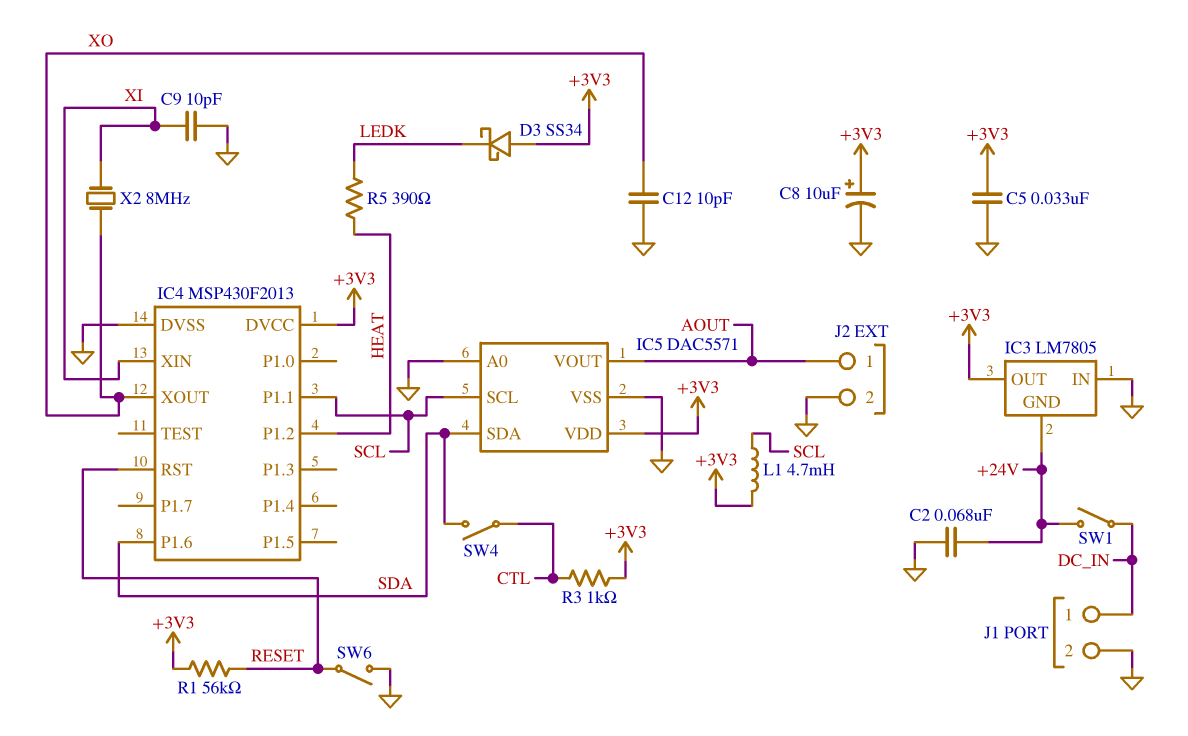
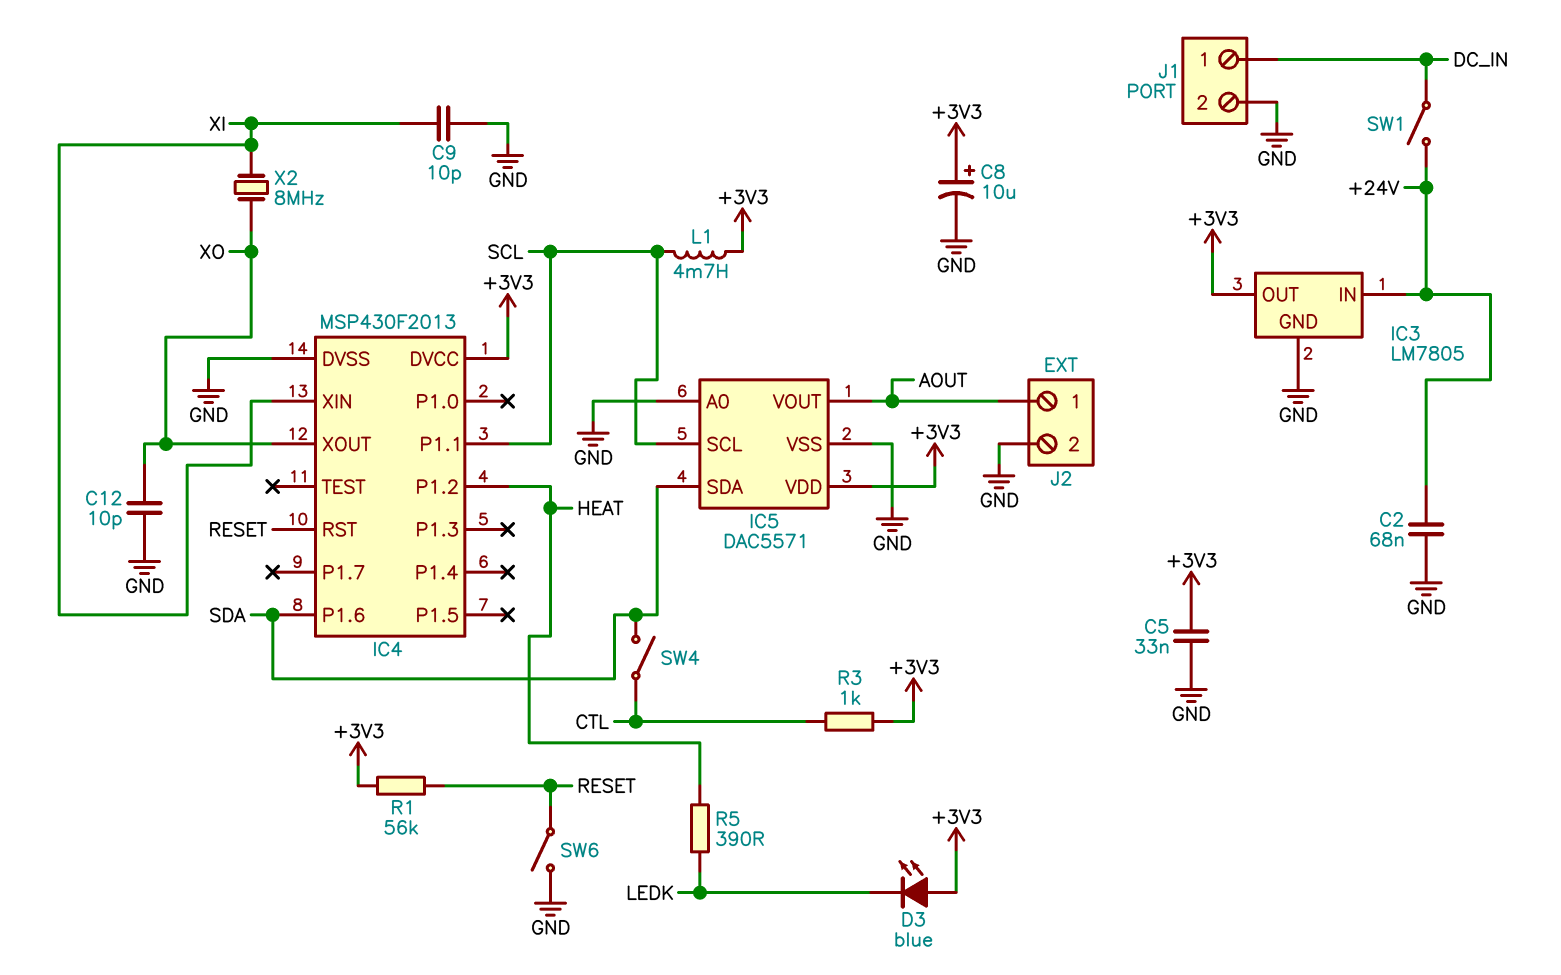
D3: schottky SS34 (A +3V3, K LEDK) -> LED blue (A +3V3, K LEDK)
IC3 pin GND: +24V -> GND
IC3 pin IN: GND -> +24V

